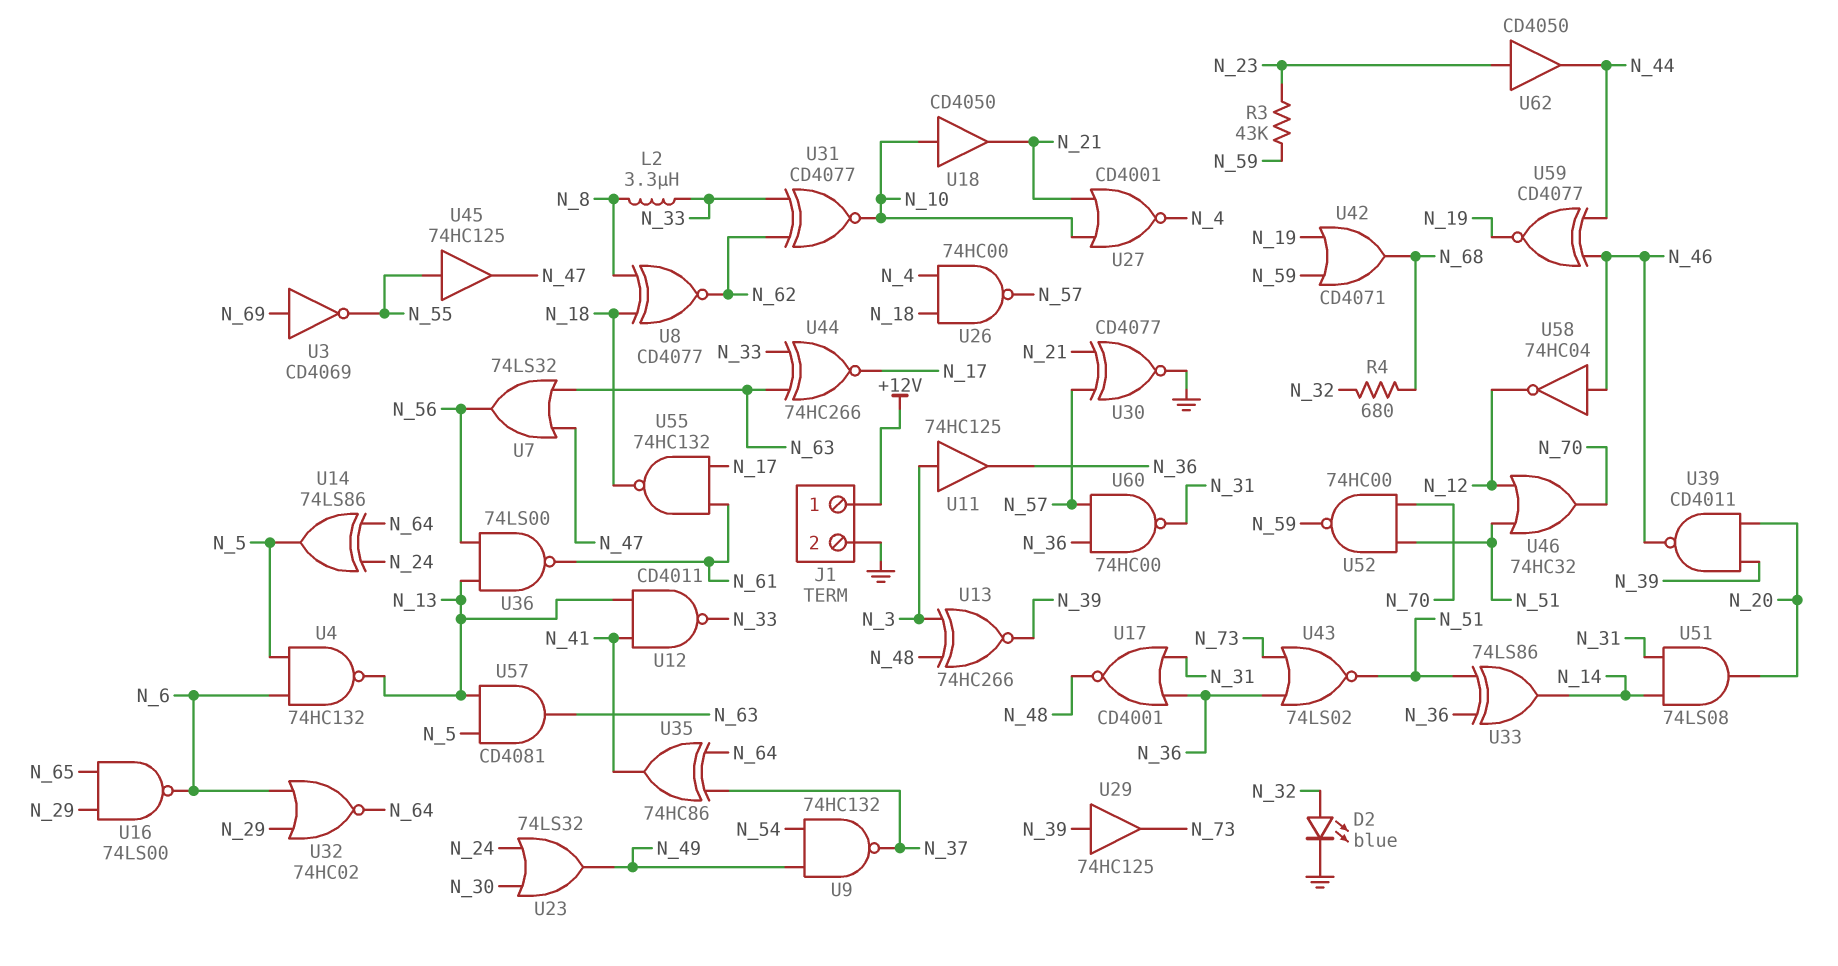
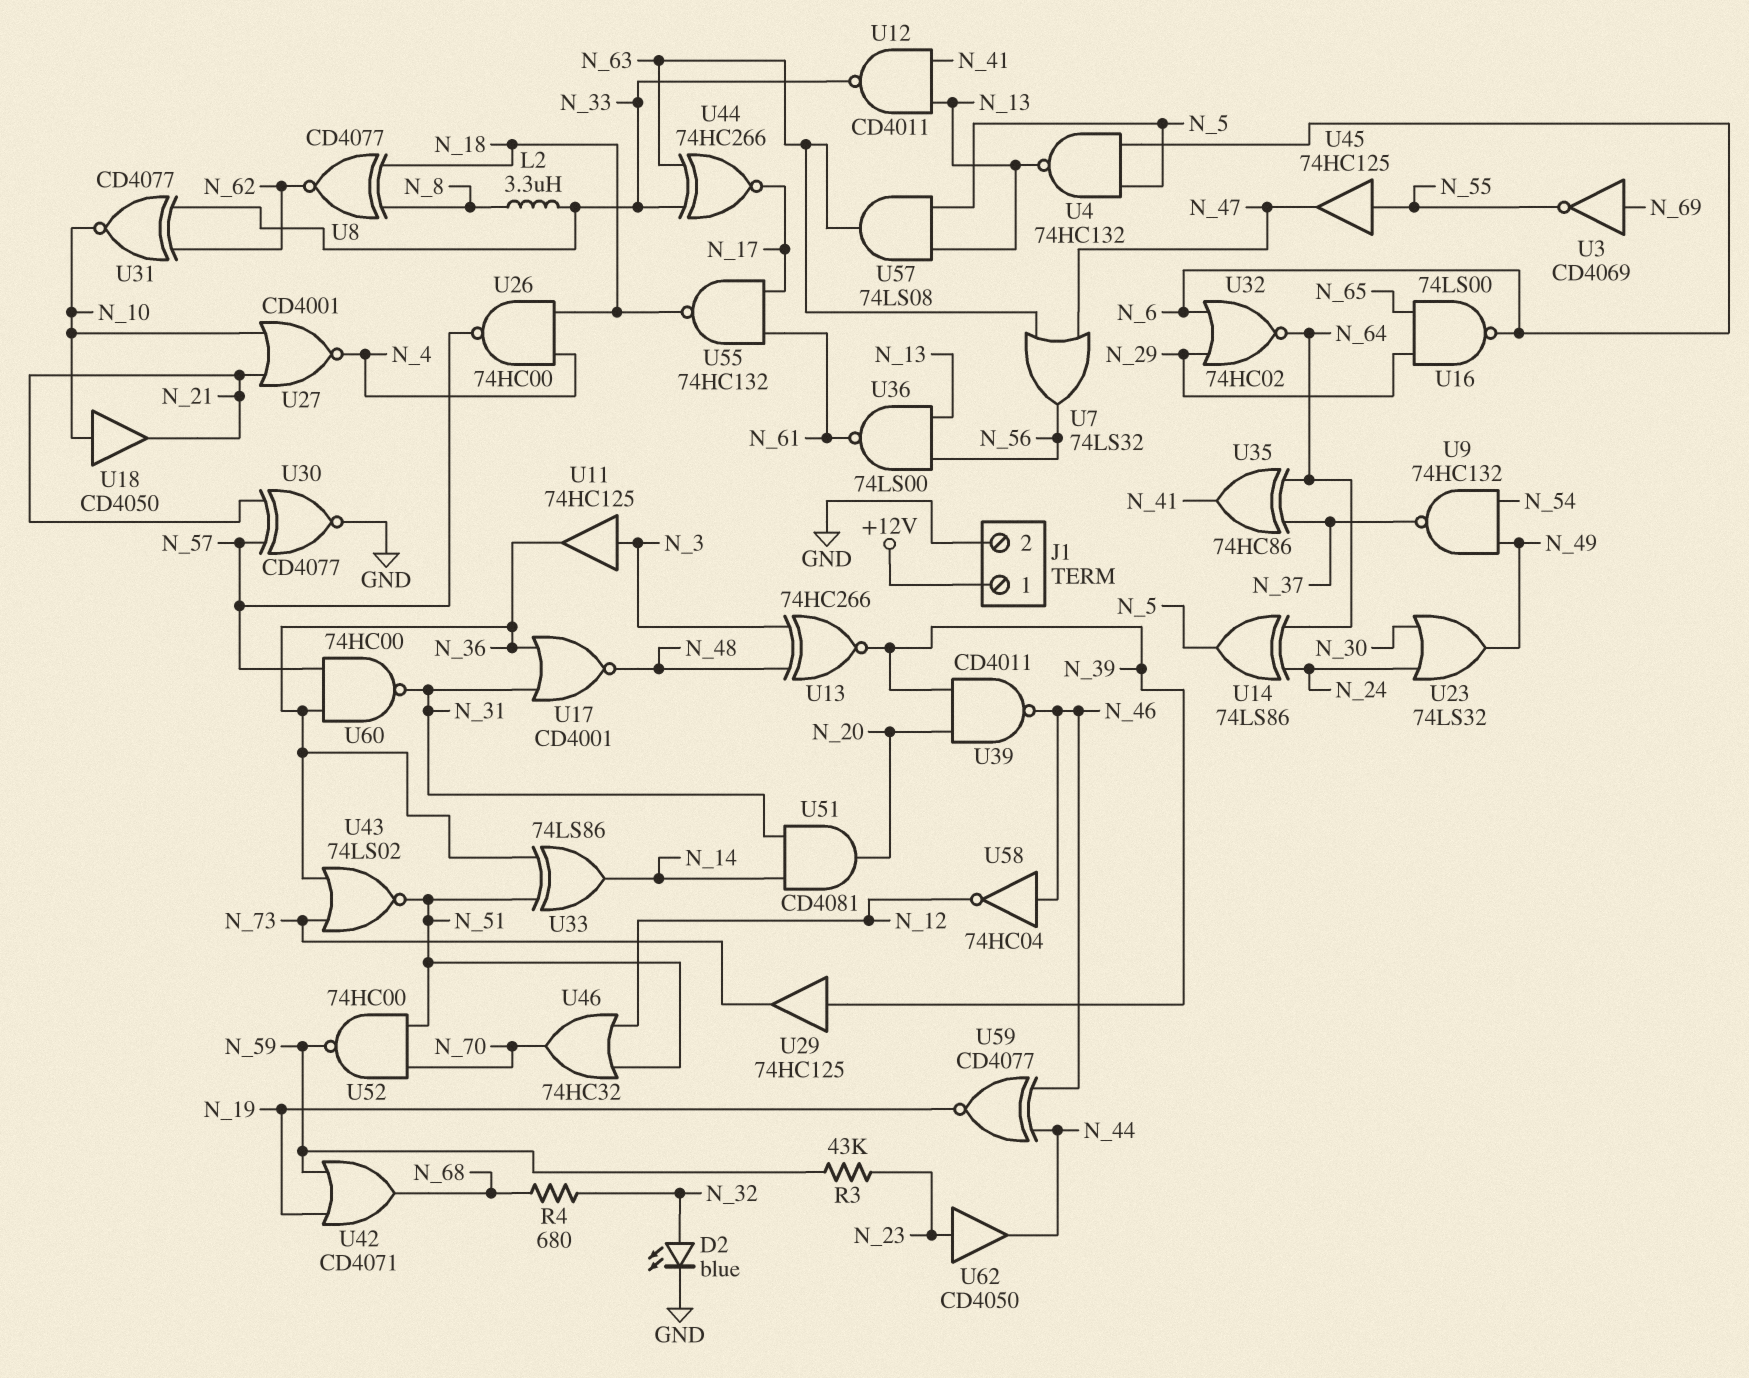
U51: AND 74LS08 (in N_14, in N_31, out N_20) -> AND CD4081 (in N_14, in N_31, out N_20)
U57: AND CD4081 (in N_5, in N_13, out N_63) -> AND 74LS08 (in N_5, in N_13, out N_63)

